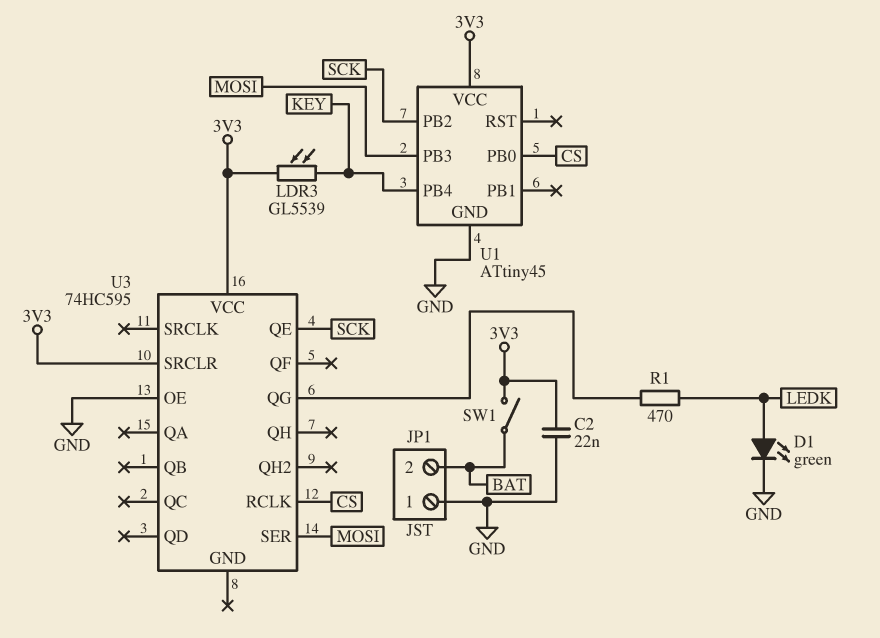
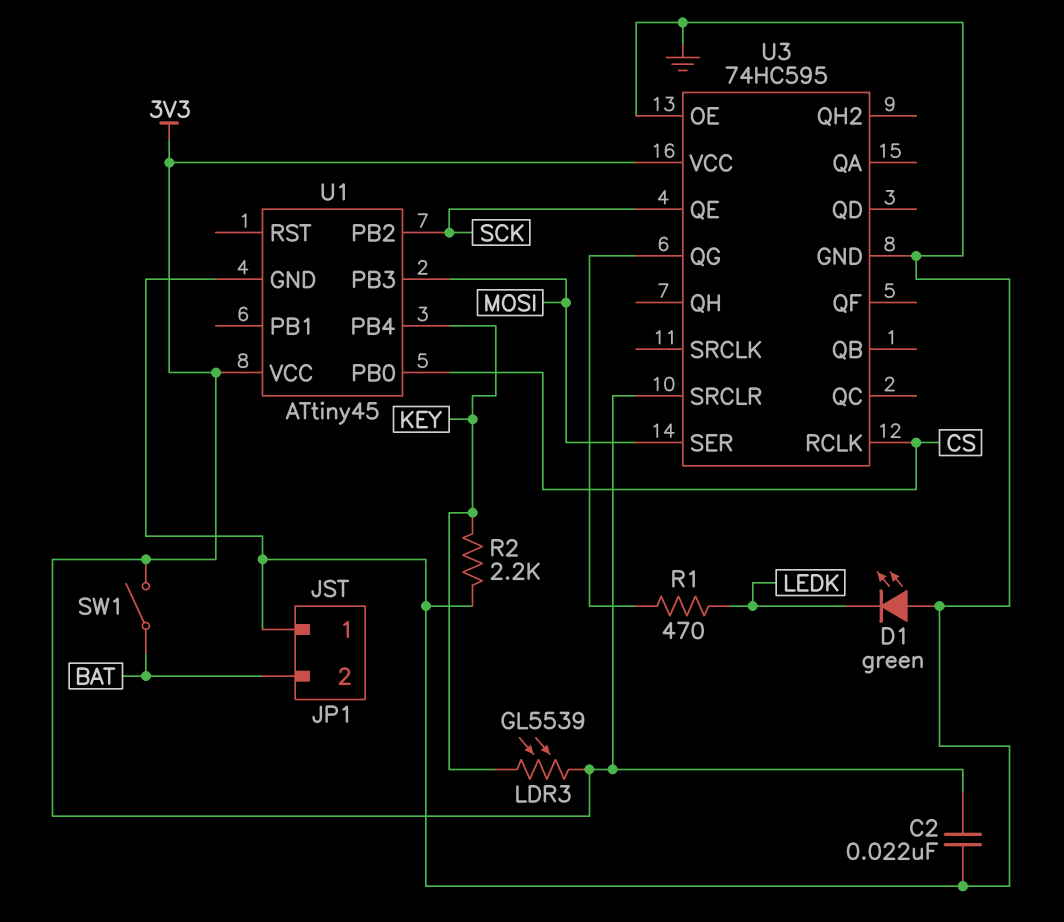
D1: LED green (A LEDK, K GND) -> LED green (A GND, K LEDK)
R2: none -> 2.2k (GND, KEY)
U3 pin GND: none -> GND

